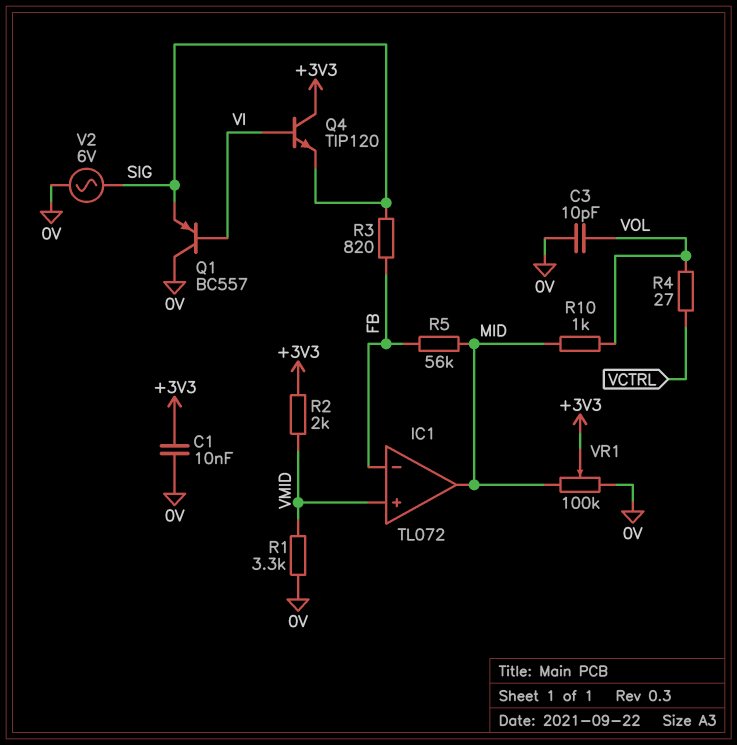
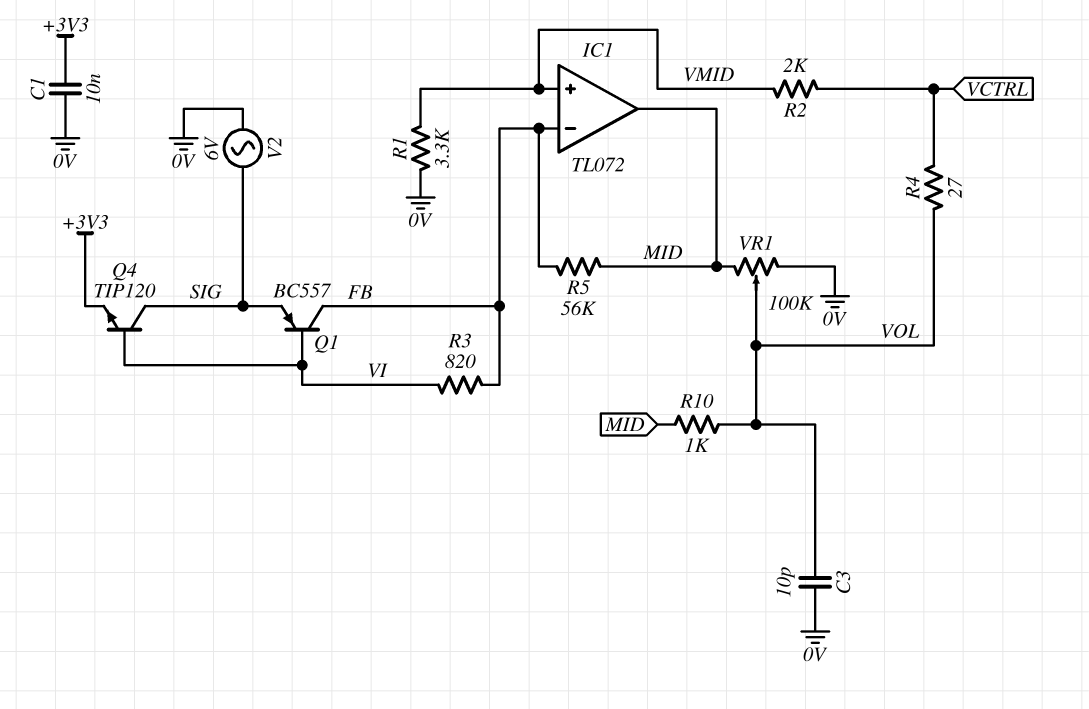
Q1: PNP BC557 (B VI, C 0V, E SIG) -> PNP BC557 (B VI, C FB, E SIG)
Q4: NPN TIP120 (B VI, C +3V3, E SIG) -> NPN TIP120 (B VI, C SIG, E +3V3)
R2: 2k (+3V3, VMID) -> 2k (VCTRL, VMID)
R3: 820 (FB, SIG) -> 820 (FB, VI)
VR1: 100k (0V, MID, wiper +3V3) -> 100k (0V, MID, wiper VOL)

